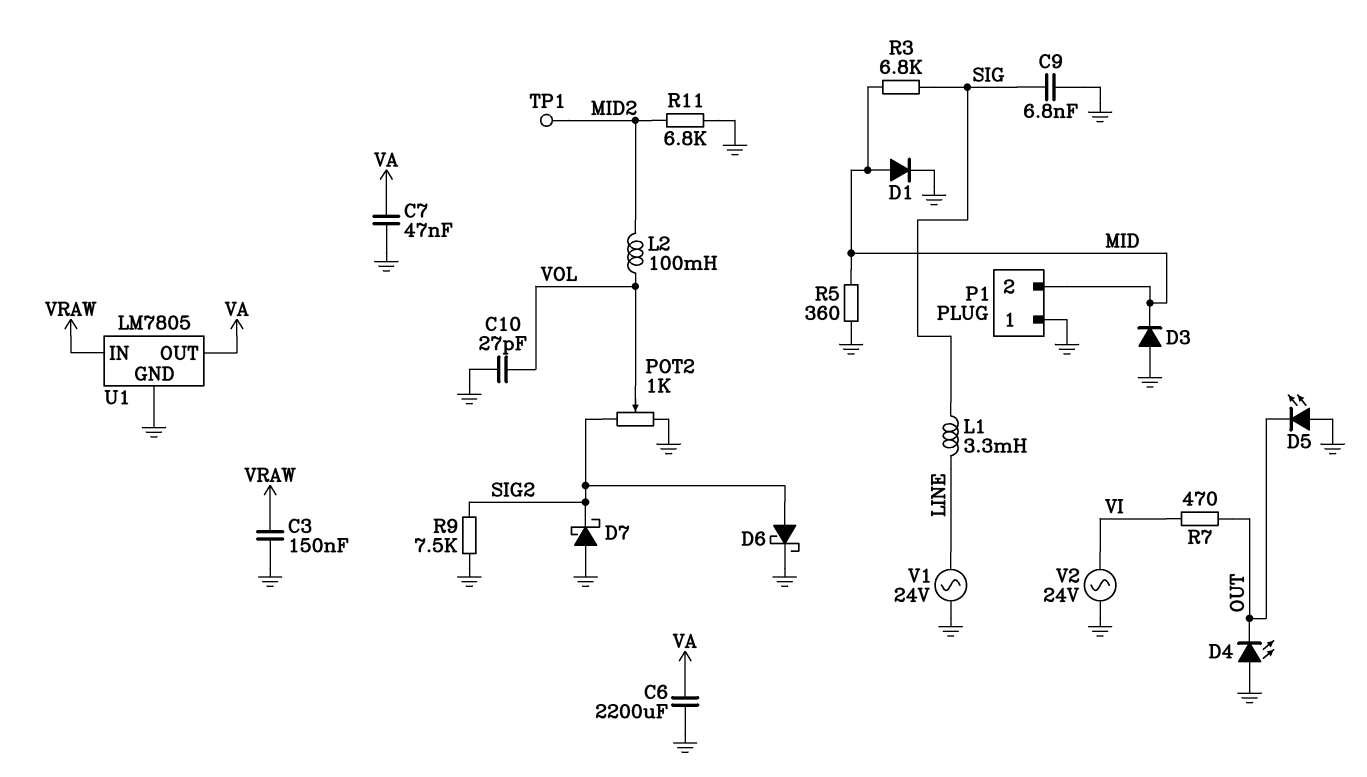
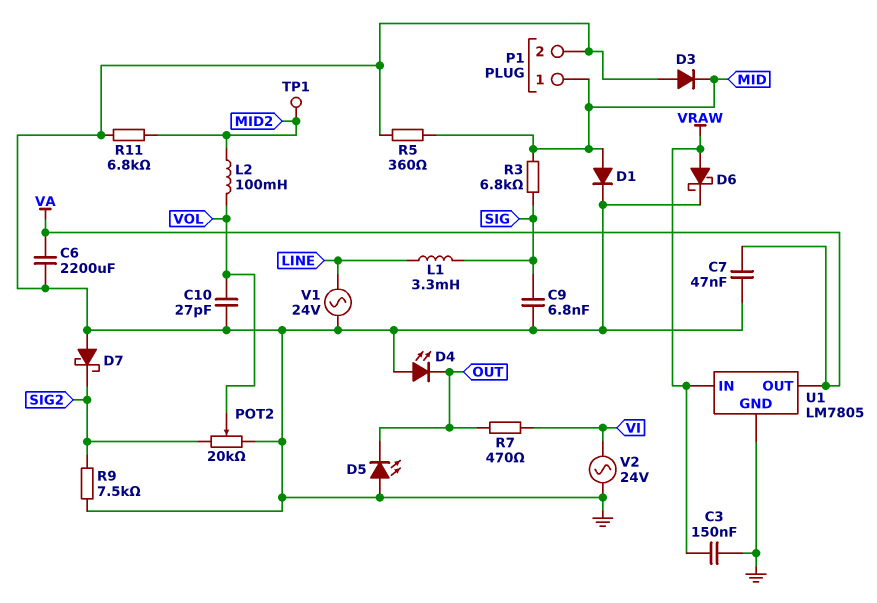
D6: schottky (A SIG2, K GND) -> schottky (A VRAW, K GND)
P1 pin 1: GND -> MID
P1 pin 2: MID -> GND
POT2: 1k (GND, SIG2, wiper VOL) -> 20k (GND, SIG2, wiper VOL)

